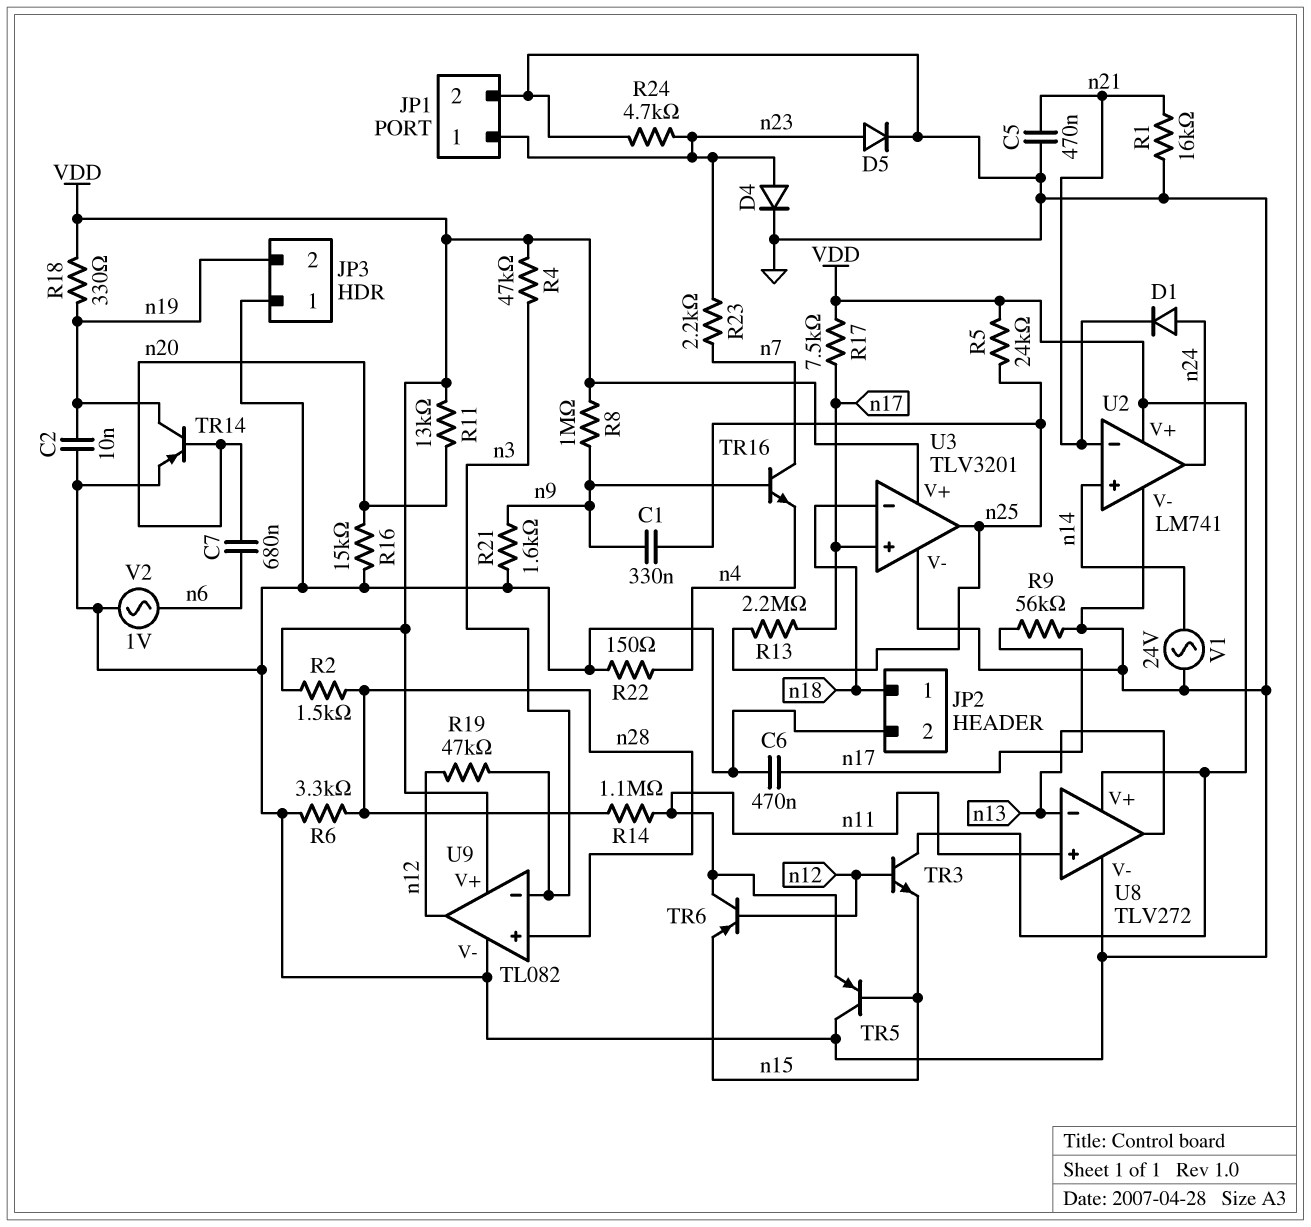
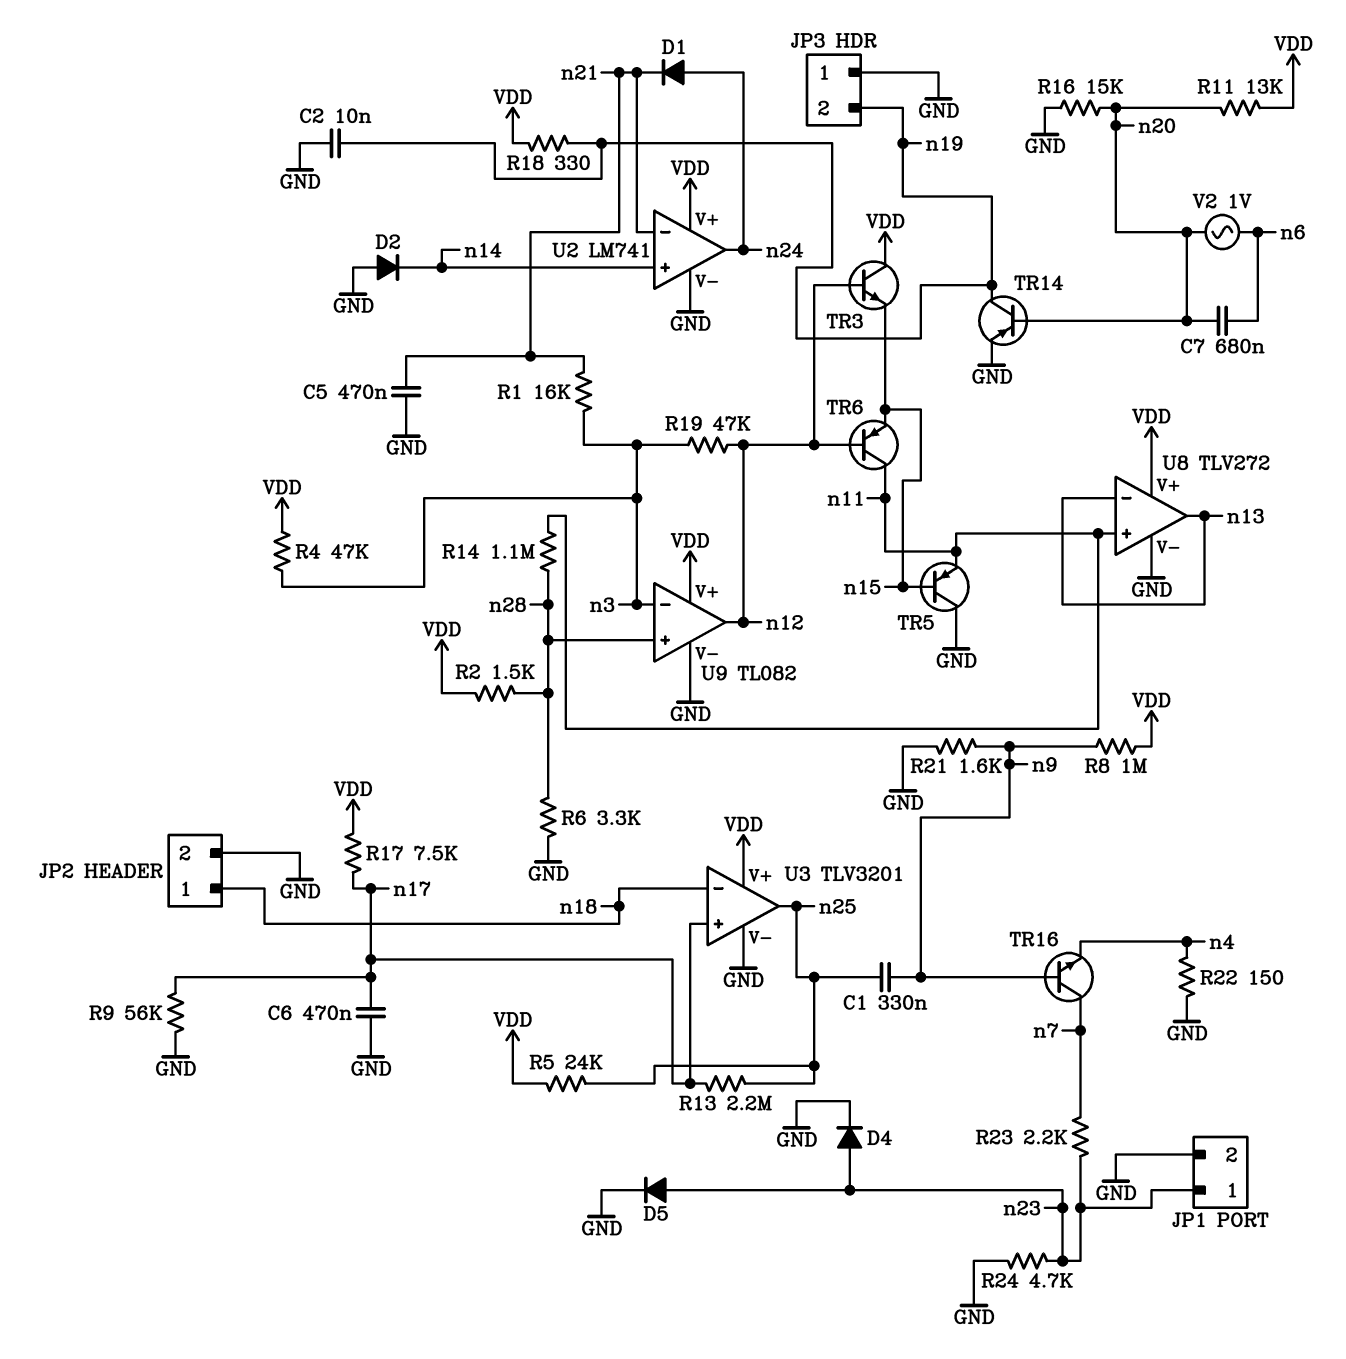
D2: none -> diode (A GND, K n14)
R1: 16k (GND, n21) -> 16k (n3, n21)
V1: AC 24V (GND, n14) -> none
V2: AC 1V (GND, n6) -> AC 1V (n6, n20)

